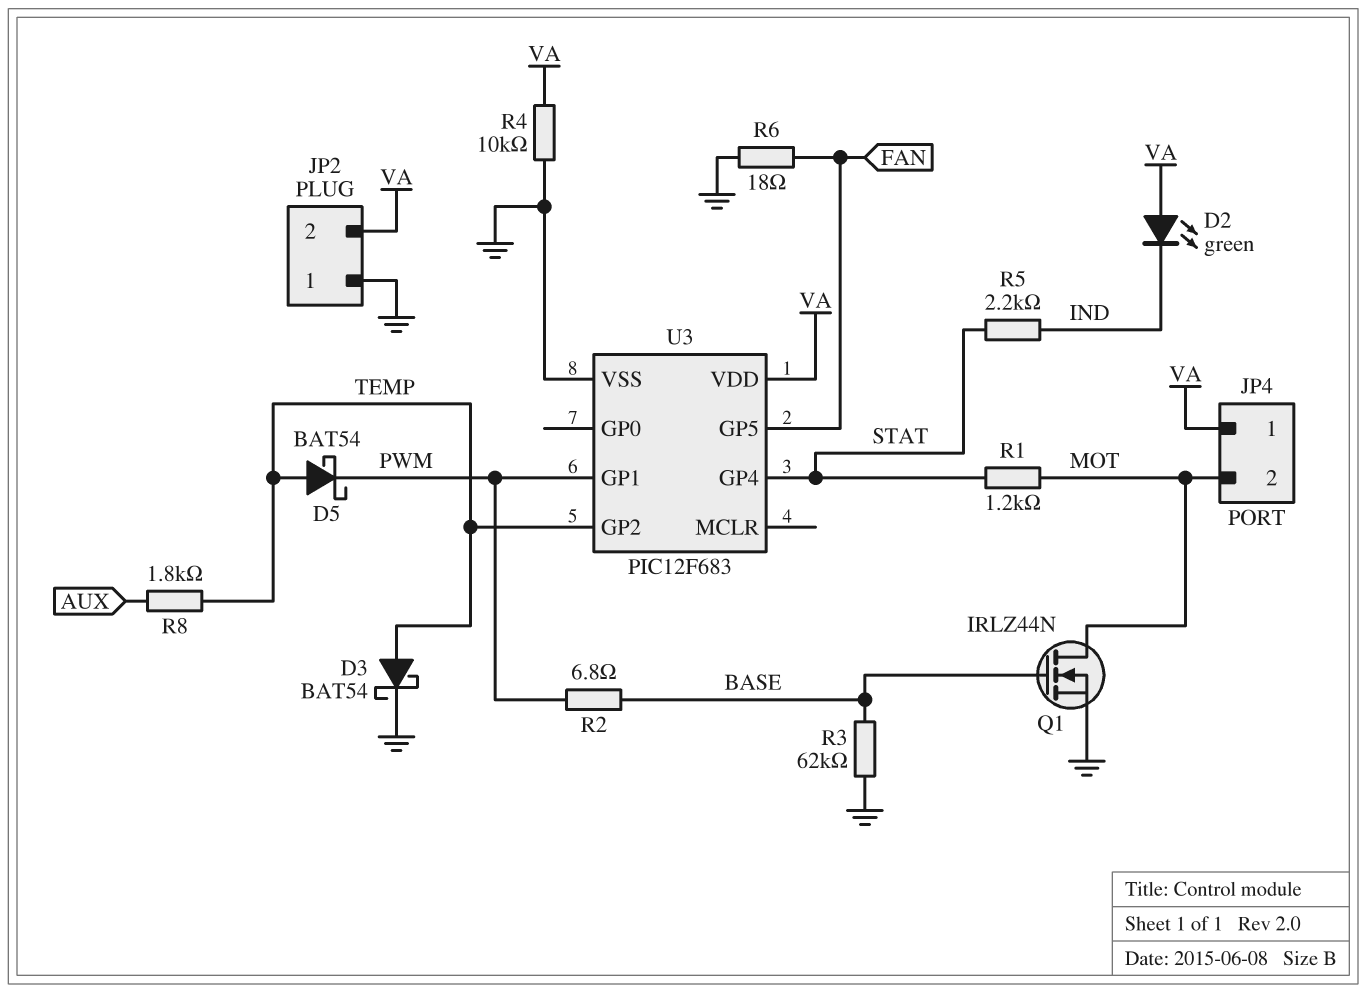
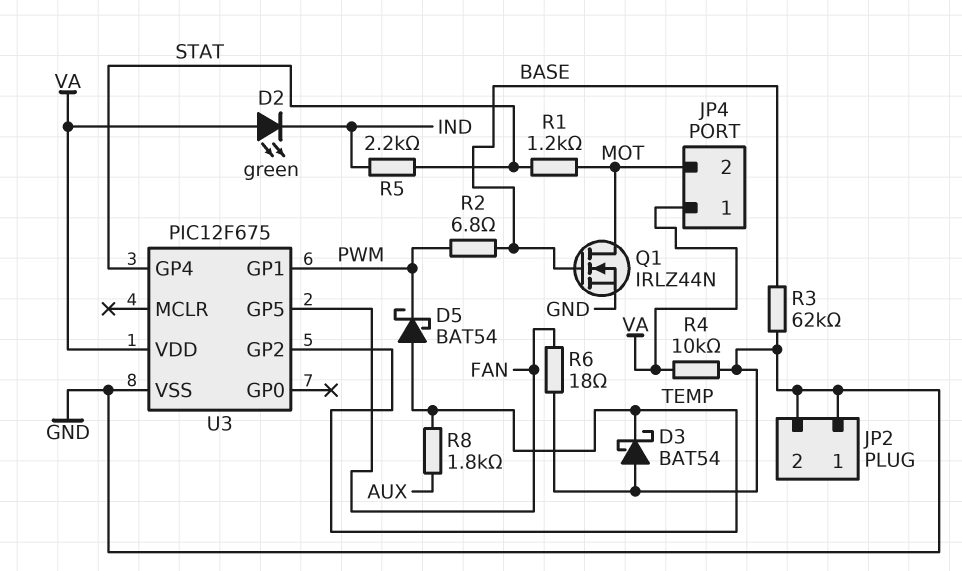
D3: schottky BAT54 (A TEMP, K GND) -> schottky BAT54 (A GND, K TEMP)
JP2 pin 2: VA -> GND
U3: PIC12F683 -> PIC12F675

